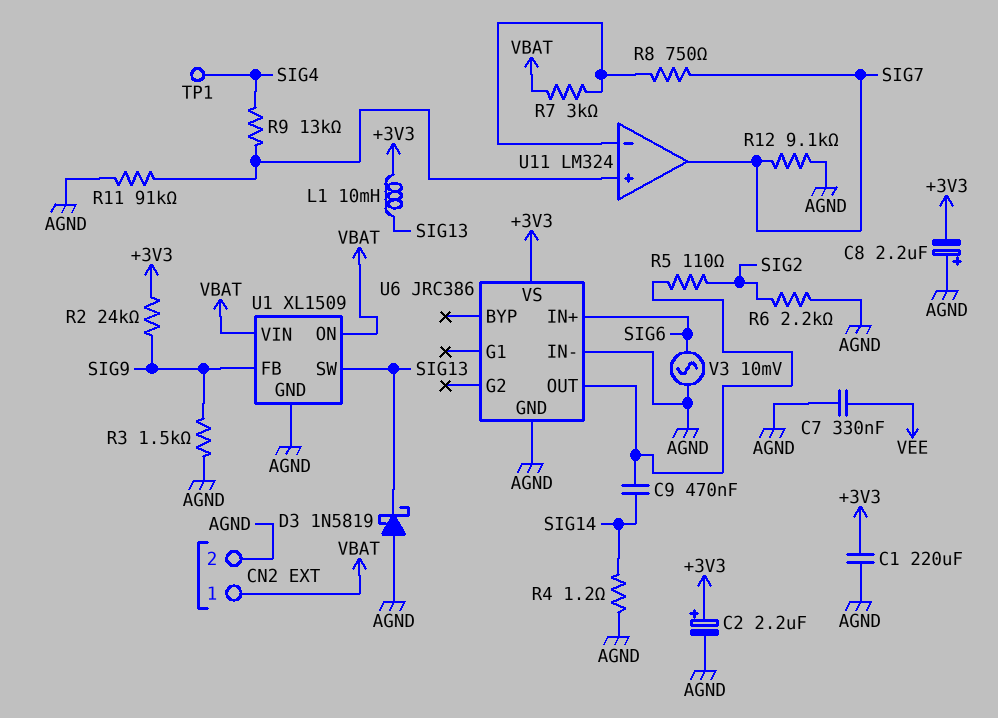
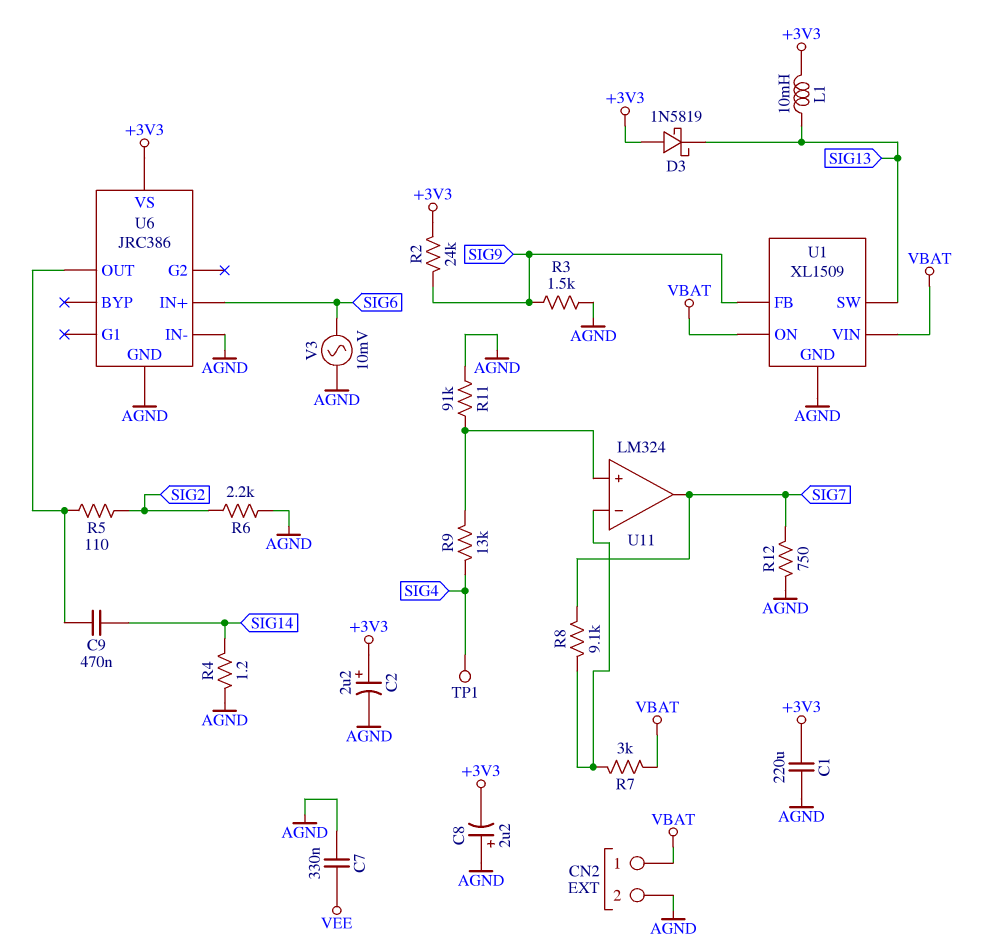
D3: schottky 1N5819 (A AGND, K SIG13) -> schottky 1N5819 (A +3V3, K SIG13)
R8: 750 (SIG7, U11/in-) -> 9.1k (SIG7, U11/in-)
R12: 9.1k (AGND, SIG7) -> 750 (AGND, SIG7)

